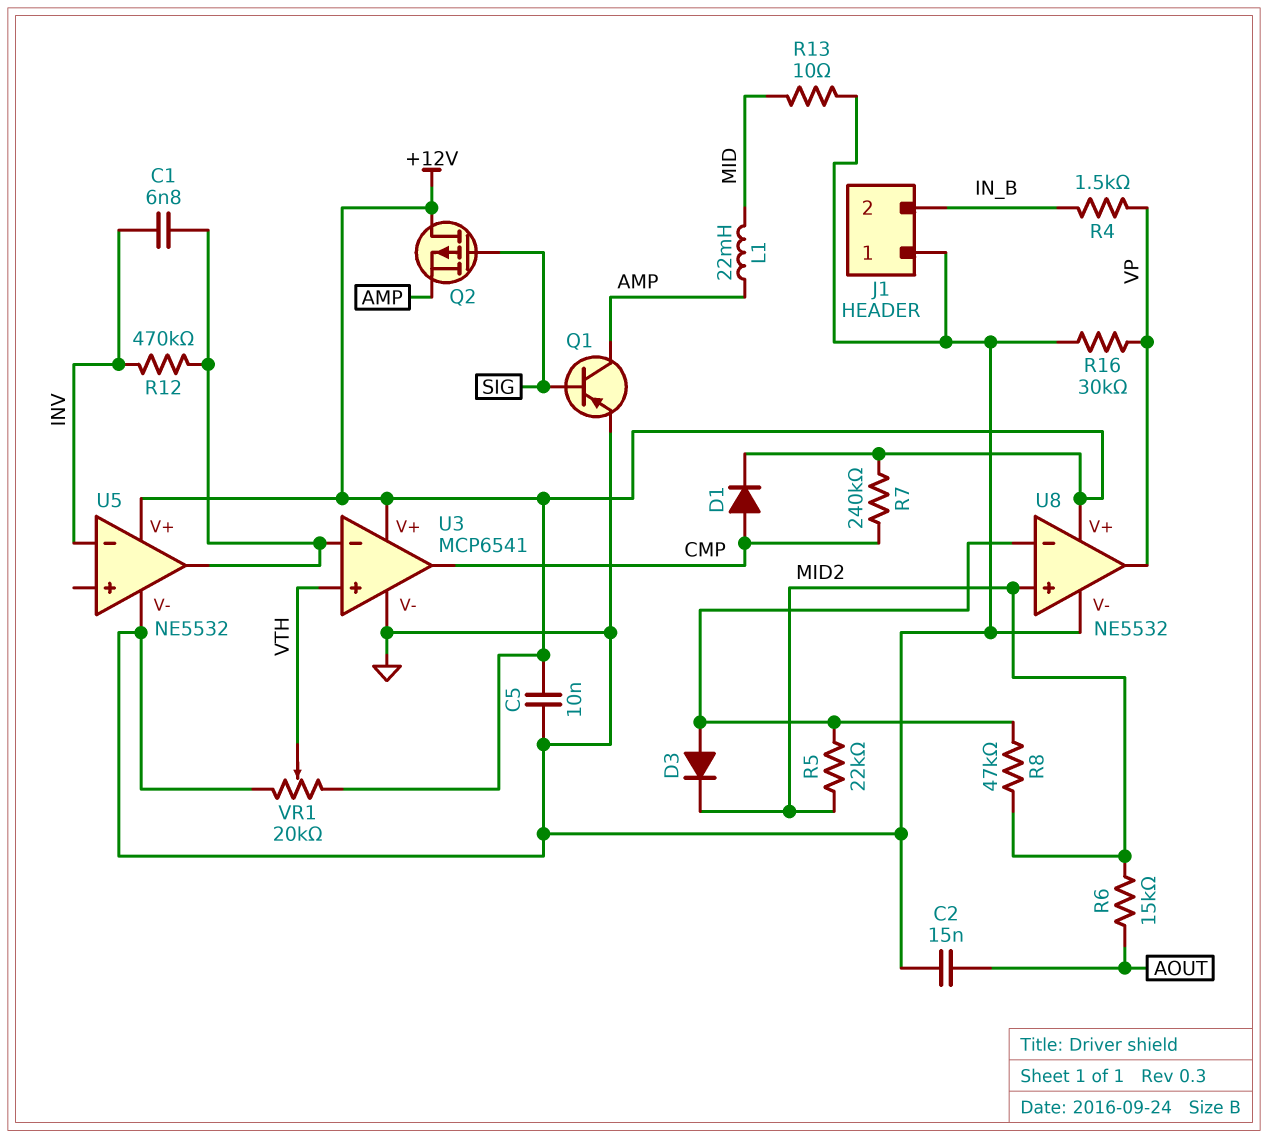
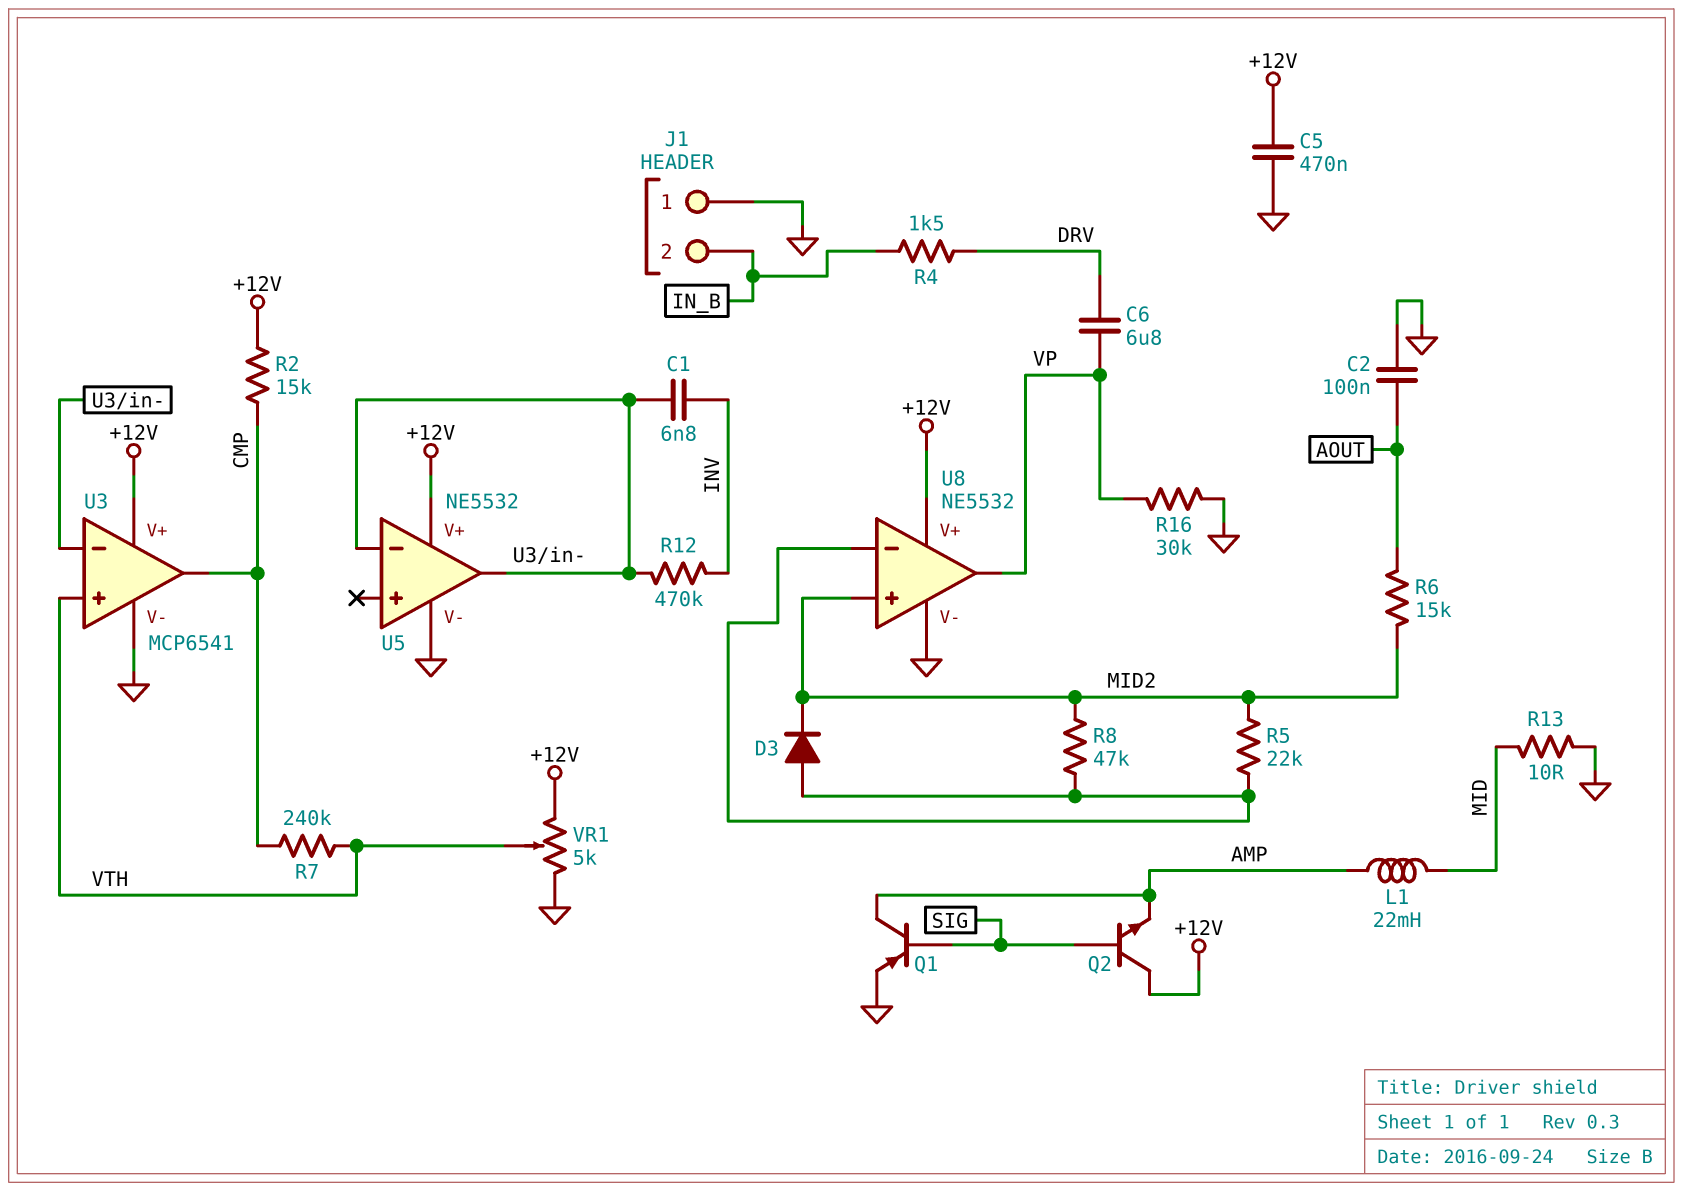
C2: 15nF (AOUT, GND) -> 100nF (AOUT, GND)
C5: 10nF (+12V, GND) -> 470nF (+12V, GND)
C6: none -> 6.8uF (DRV, VP)
D1: diode (A CMP, K +12V) -> none
Q2: PMOS (G SIG, D +12V, S AMP) -> NPN (B SIG, C +12V, E AMP)
R2: none -> 15k (+12V, CMP)
R4: 1.5k (IN_B, VP) -> 1.5k (DRV, IN_B)
R7: 240k (+12V, CMP) -> 240k (CMP, VTH)
U5 pin in-: INV -> U3/in-
VR1: 20k (+12V, GND, wiper VTH) -> 5k (+12V, GND, wiper VTH)

